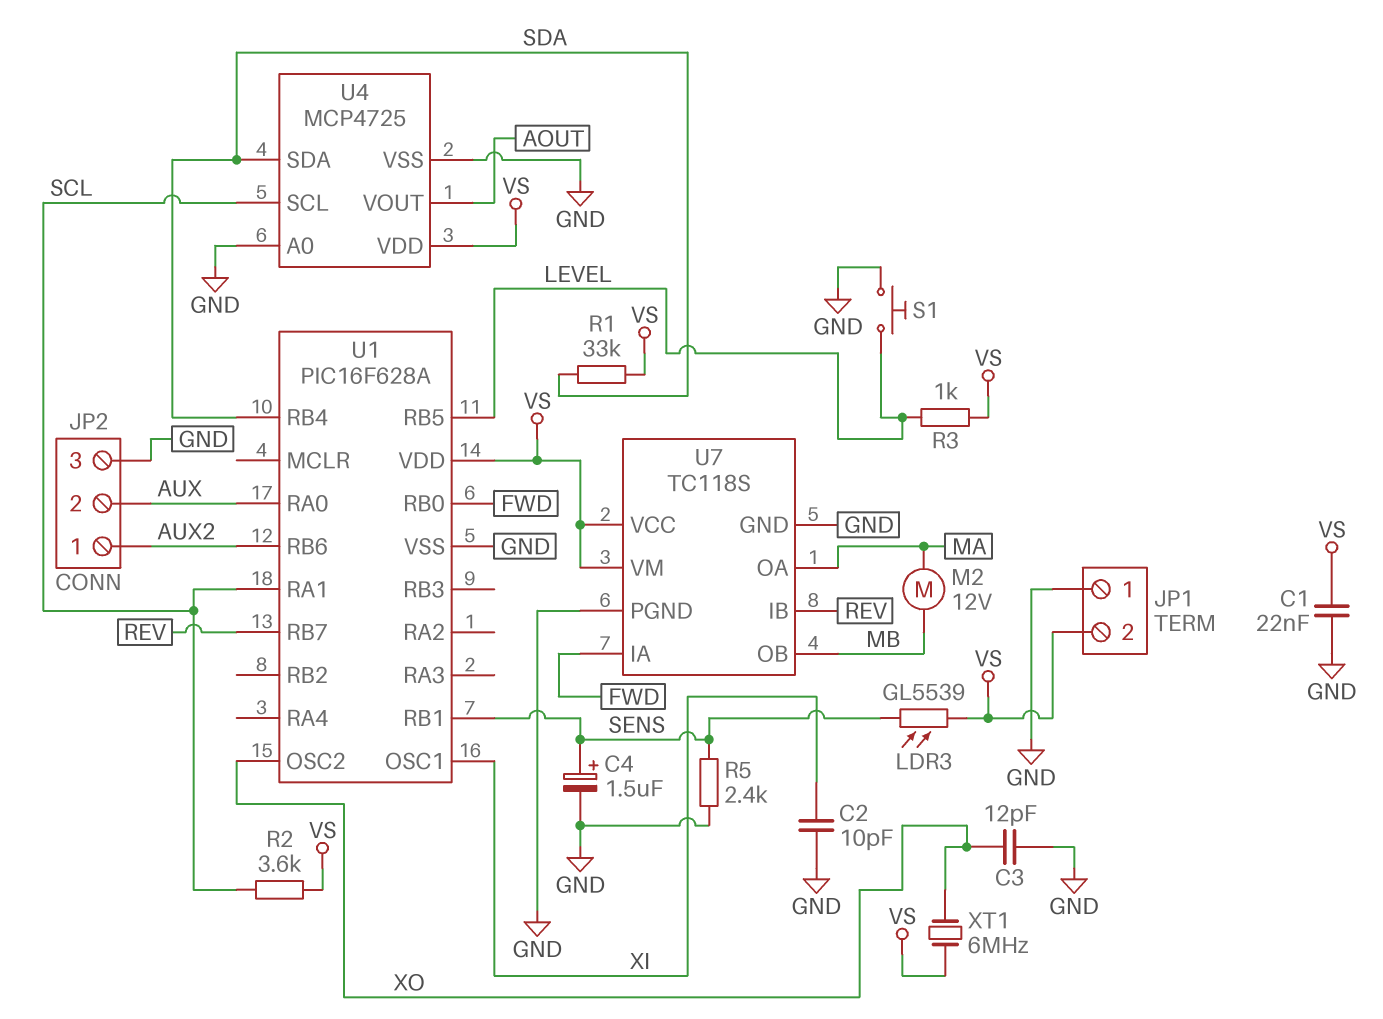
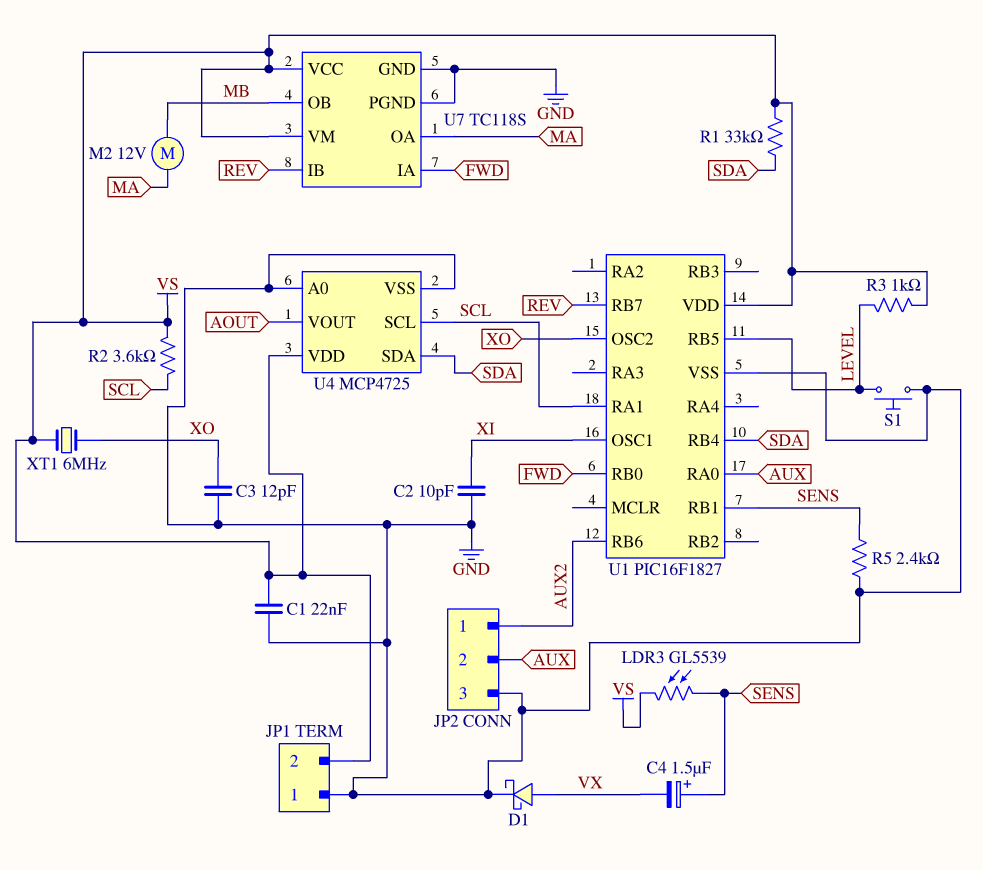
C4: 1.5uF (plus SENS, minus GND) -> 1.5uF (plus SENS, minus VX)
D1: none -> schottky (A VX, K GND)
U1: PIC16F628A -> PIC16F1827

